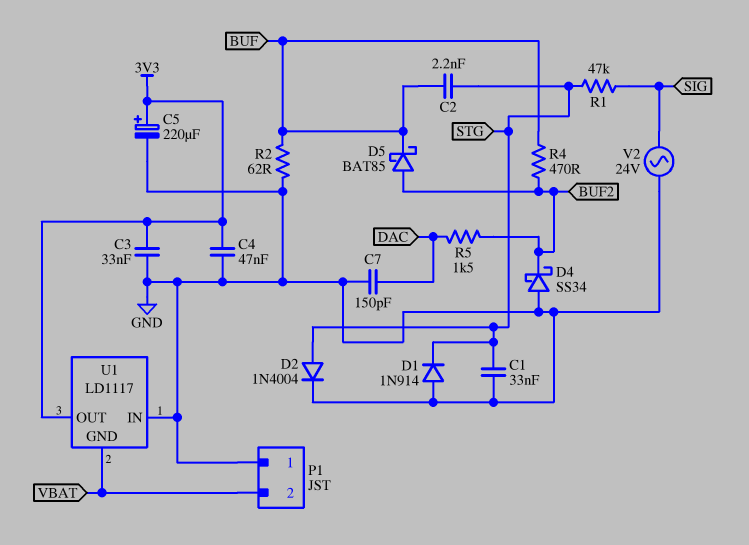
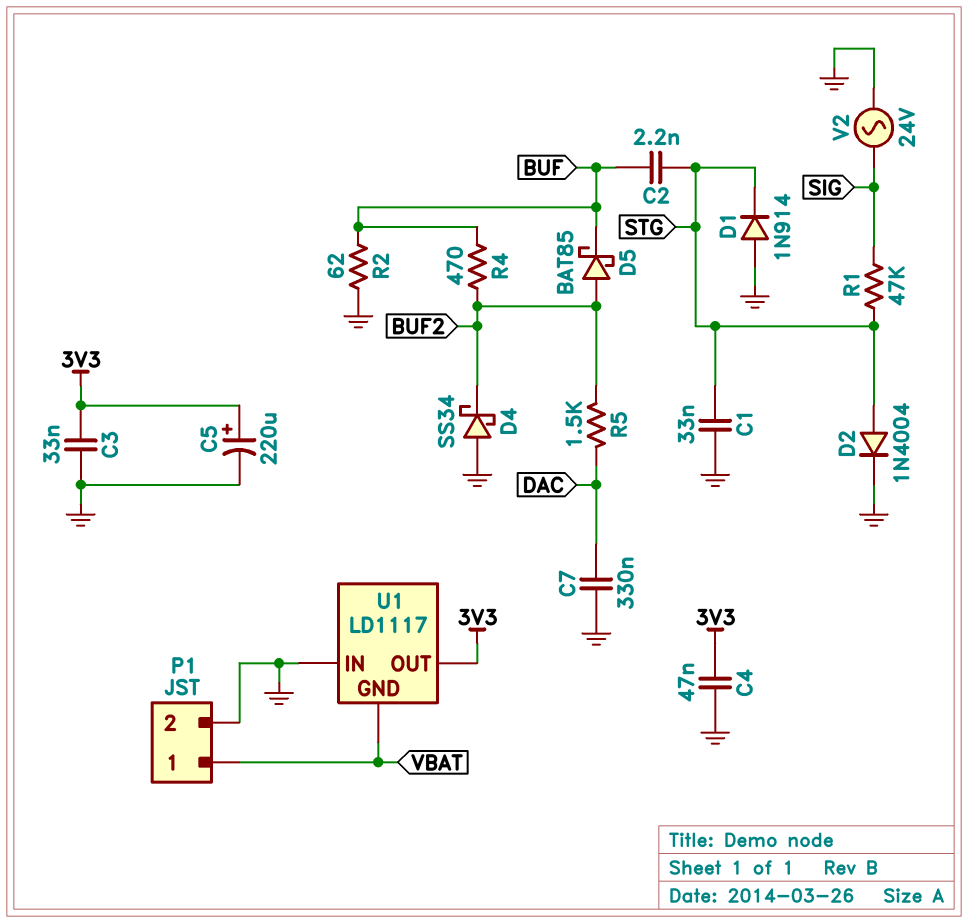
C7: 150pF (DAC, GND) -> 330nF (DAC, GND)
P1 pin 1: GND -> VBAT
P1 pin 2: VBAT -> GND

